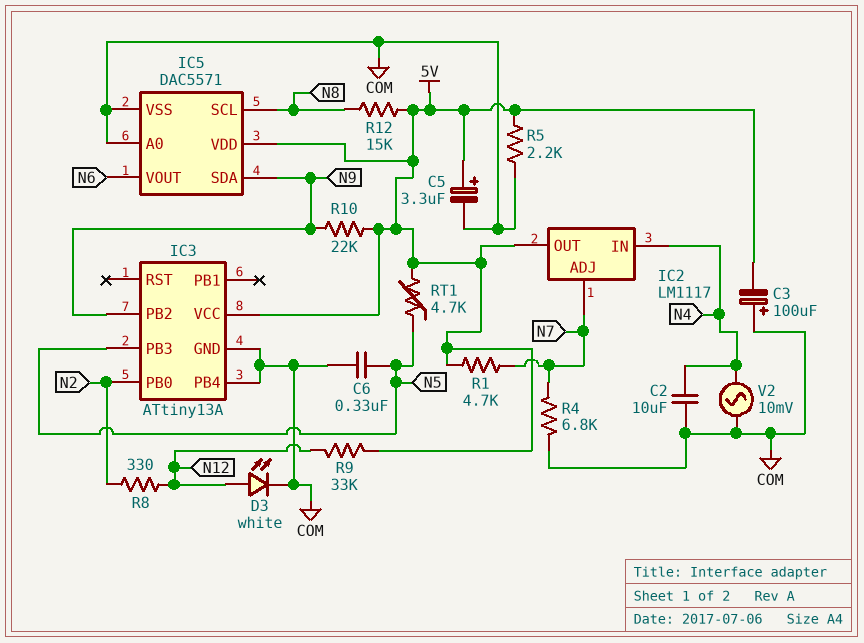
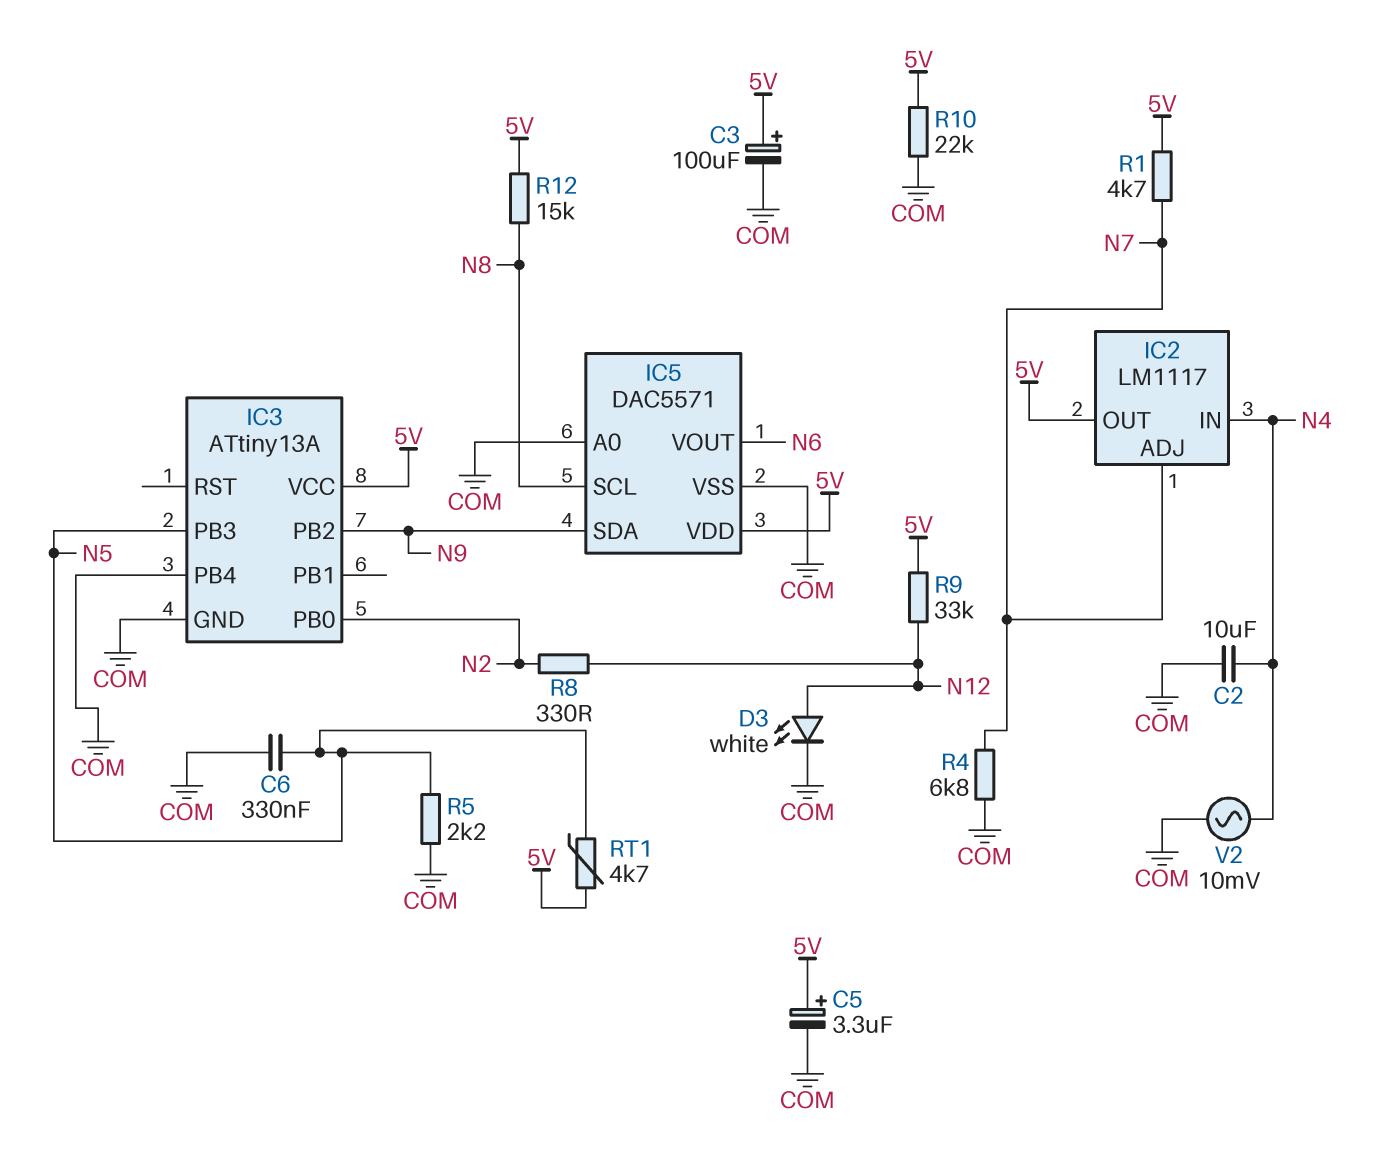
C3: 100uF (plus COM, minus 5V) -> 100uF (plus 5V, minus COM)
R5: 2.2k (5V, COM) -> 2.2k (COM, N5)
R10: 22k (5V, N9) -> 22k (5V, COM)

